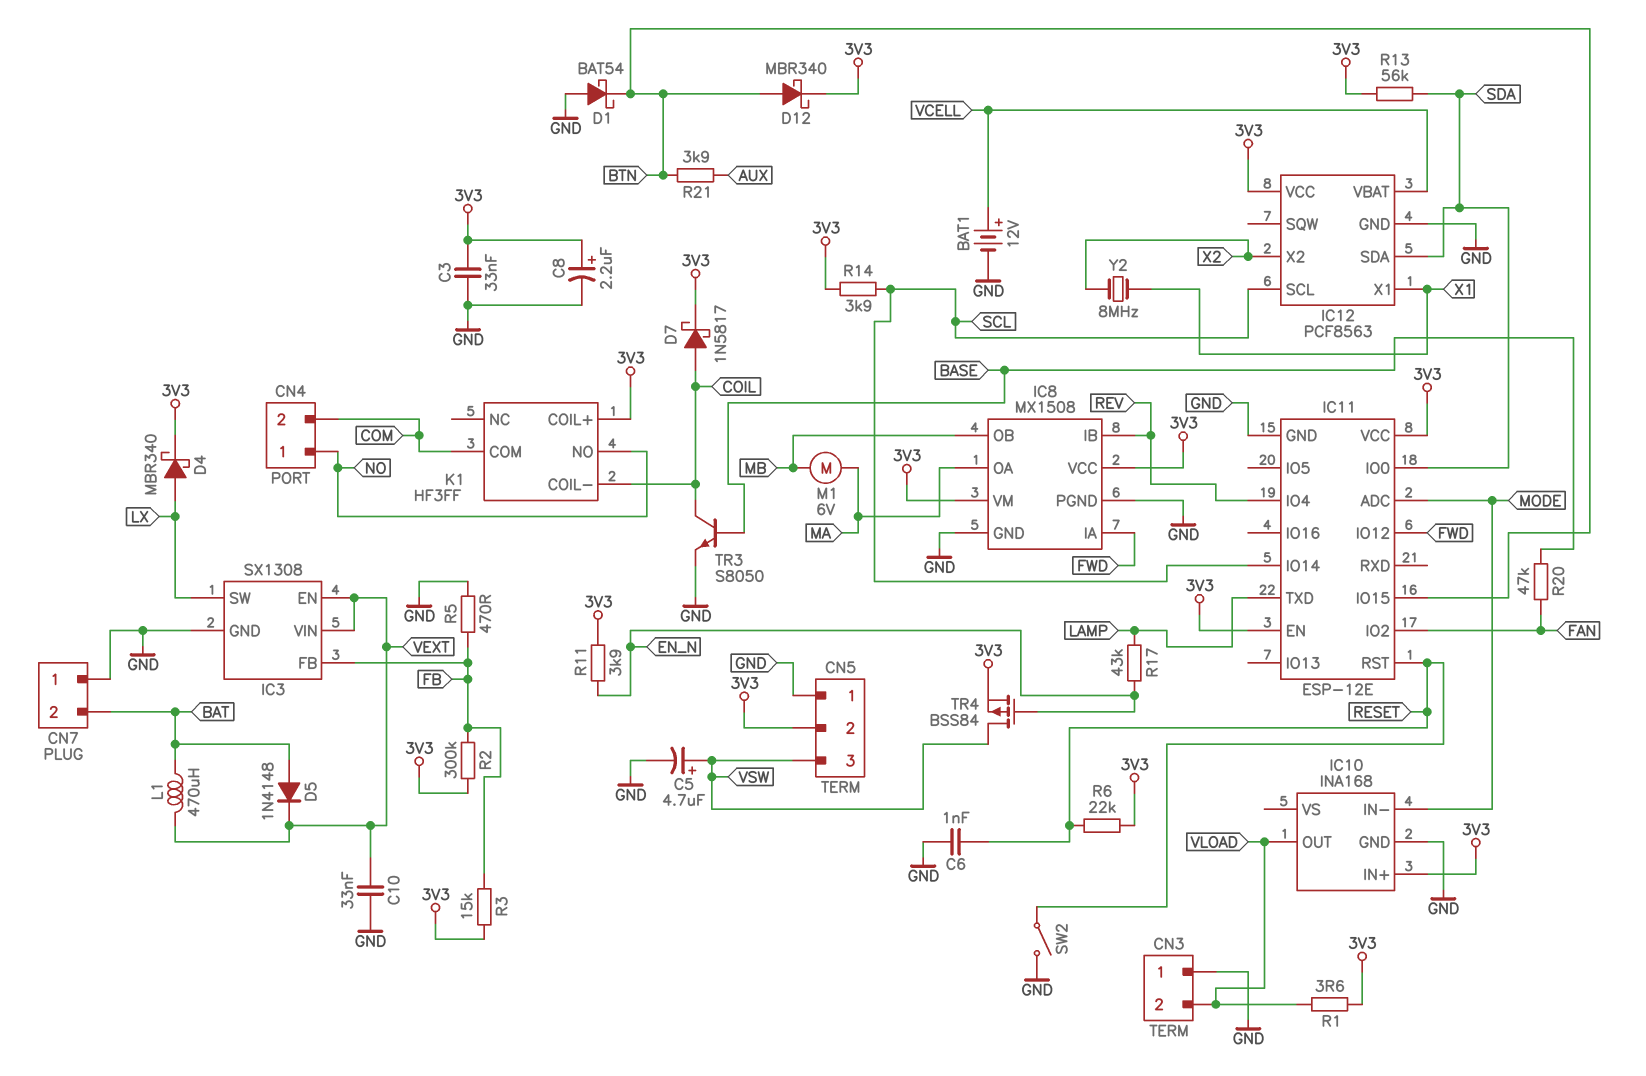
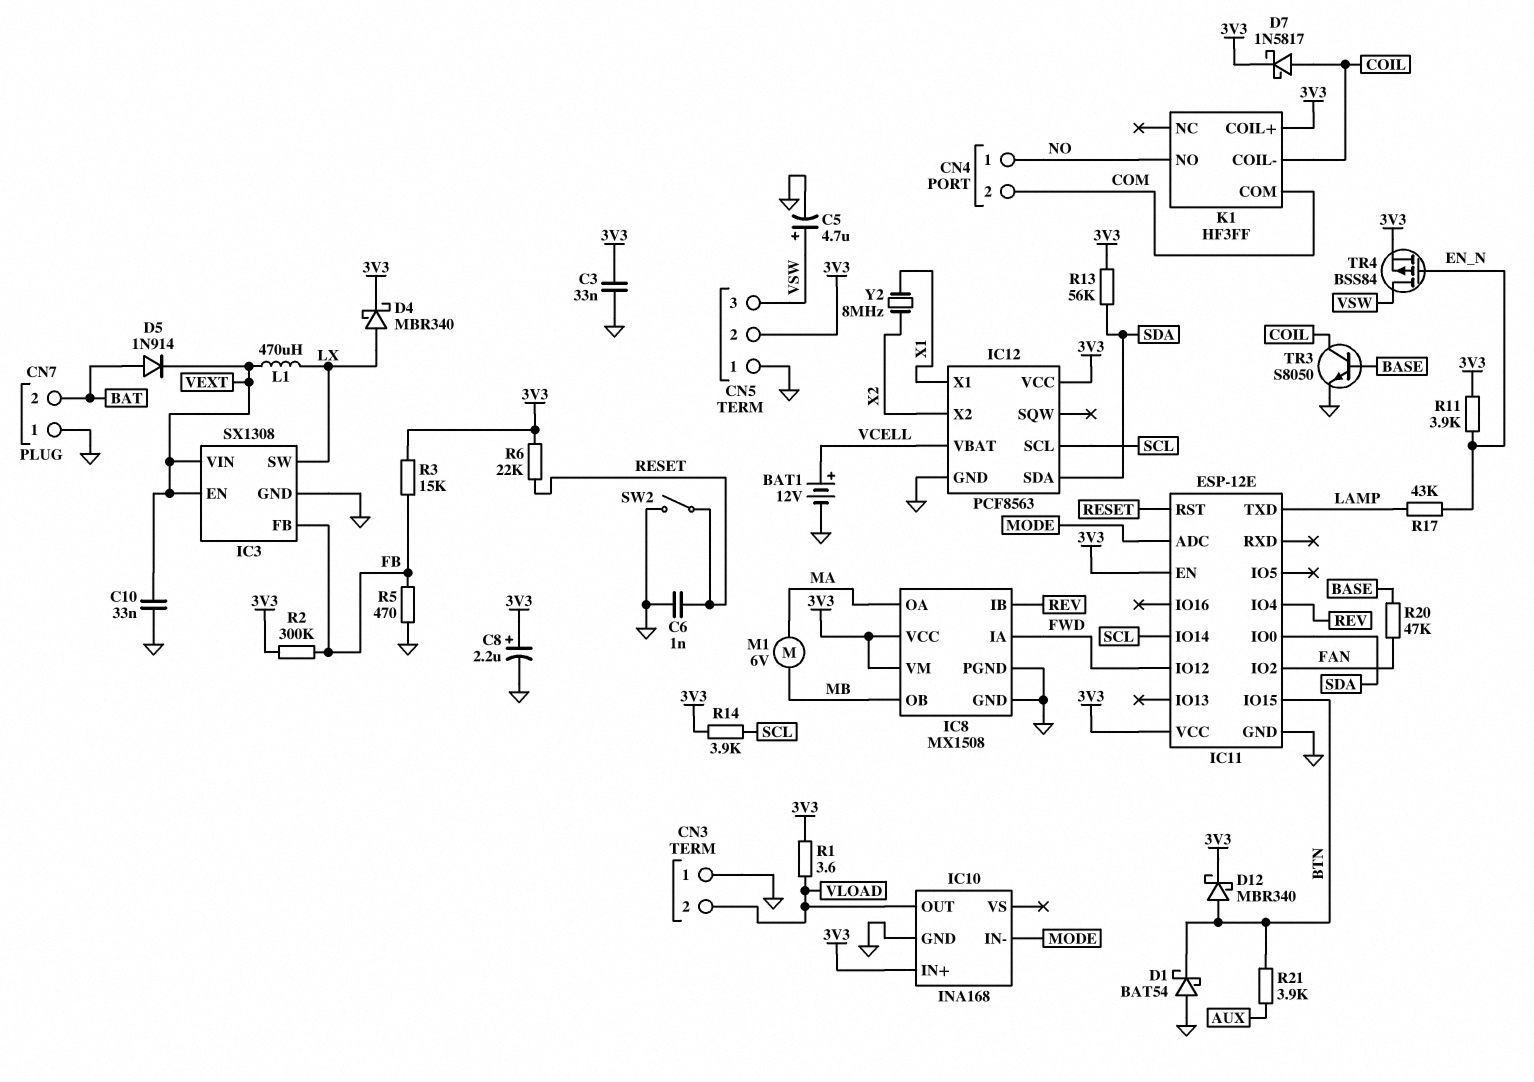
D5: diode 1N4148 (A BAT, K VEXT) -> diode 1N914 (A BAT, K VEXT)
L1: 470uH (BAT, VEXT) -> 470uH (LX, VEXT)

